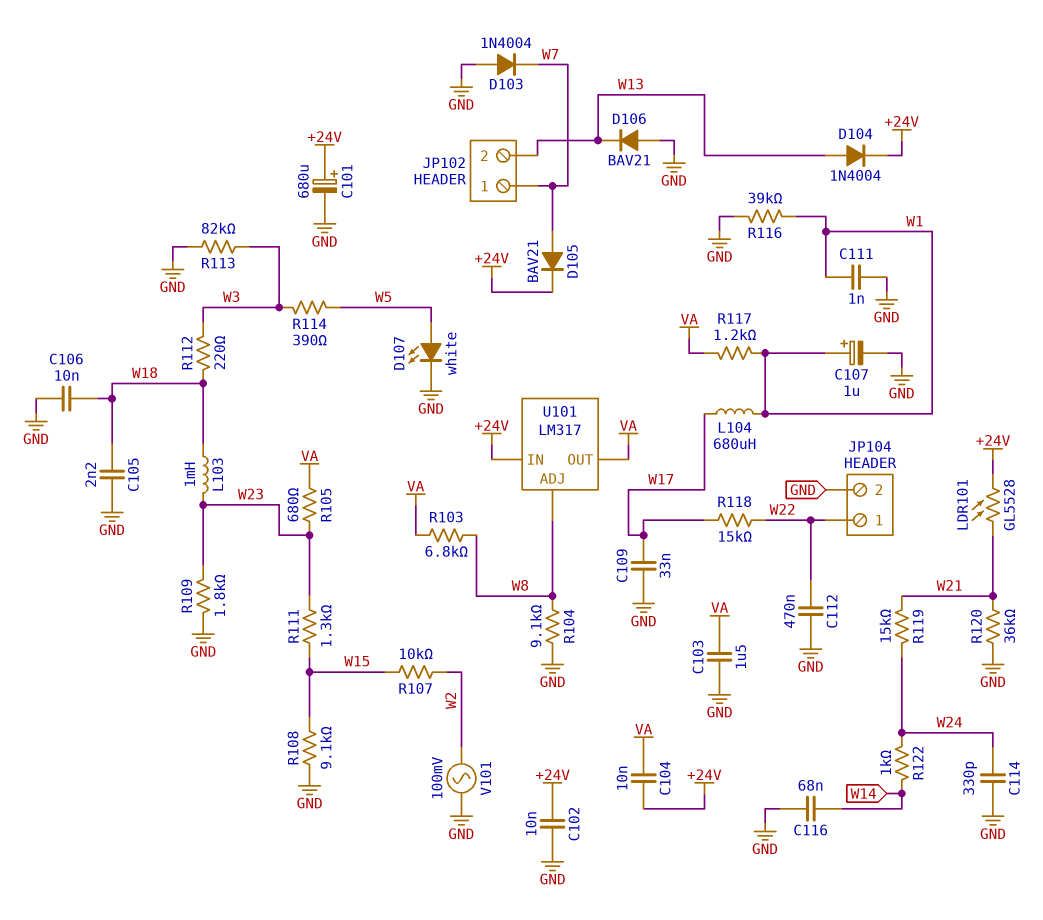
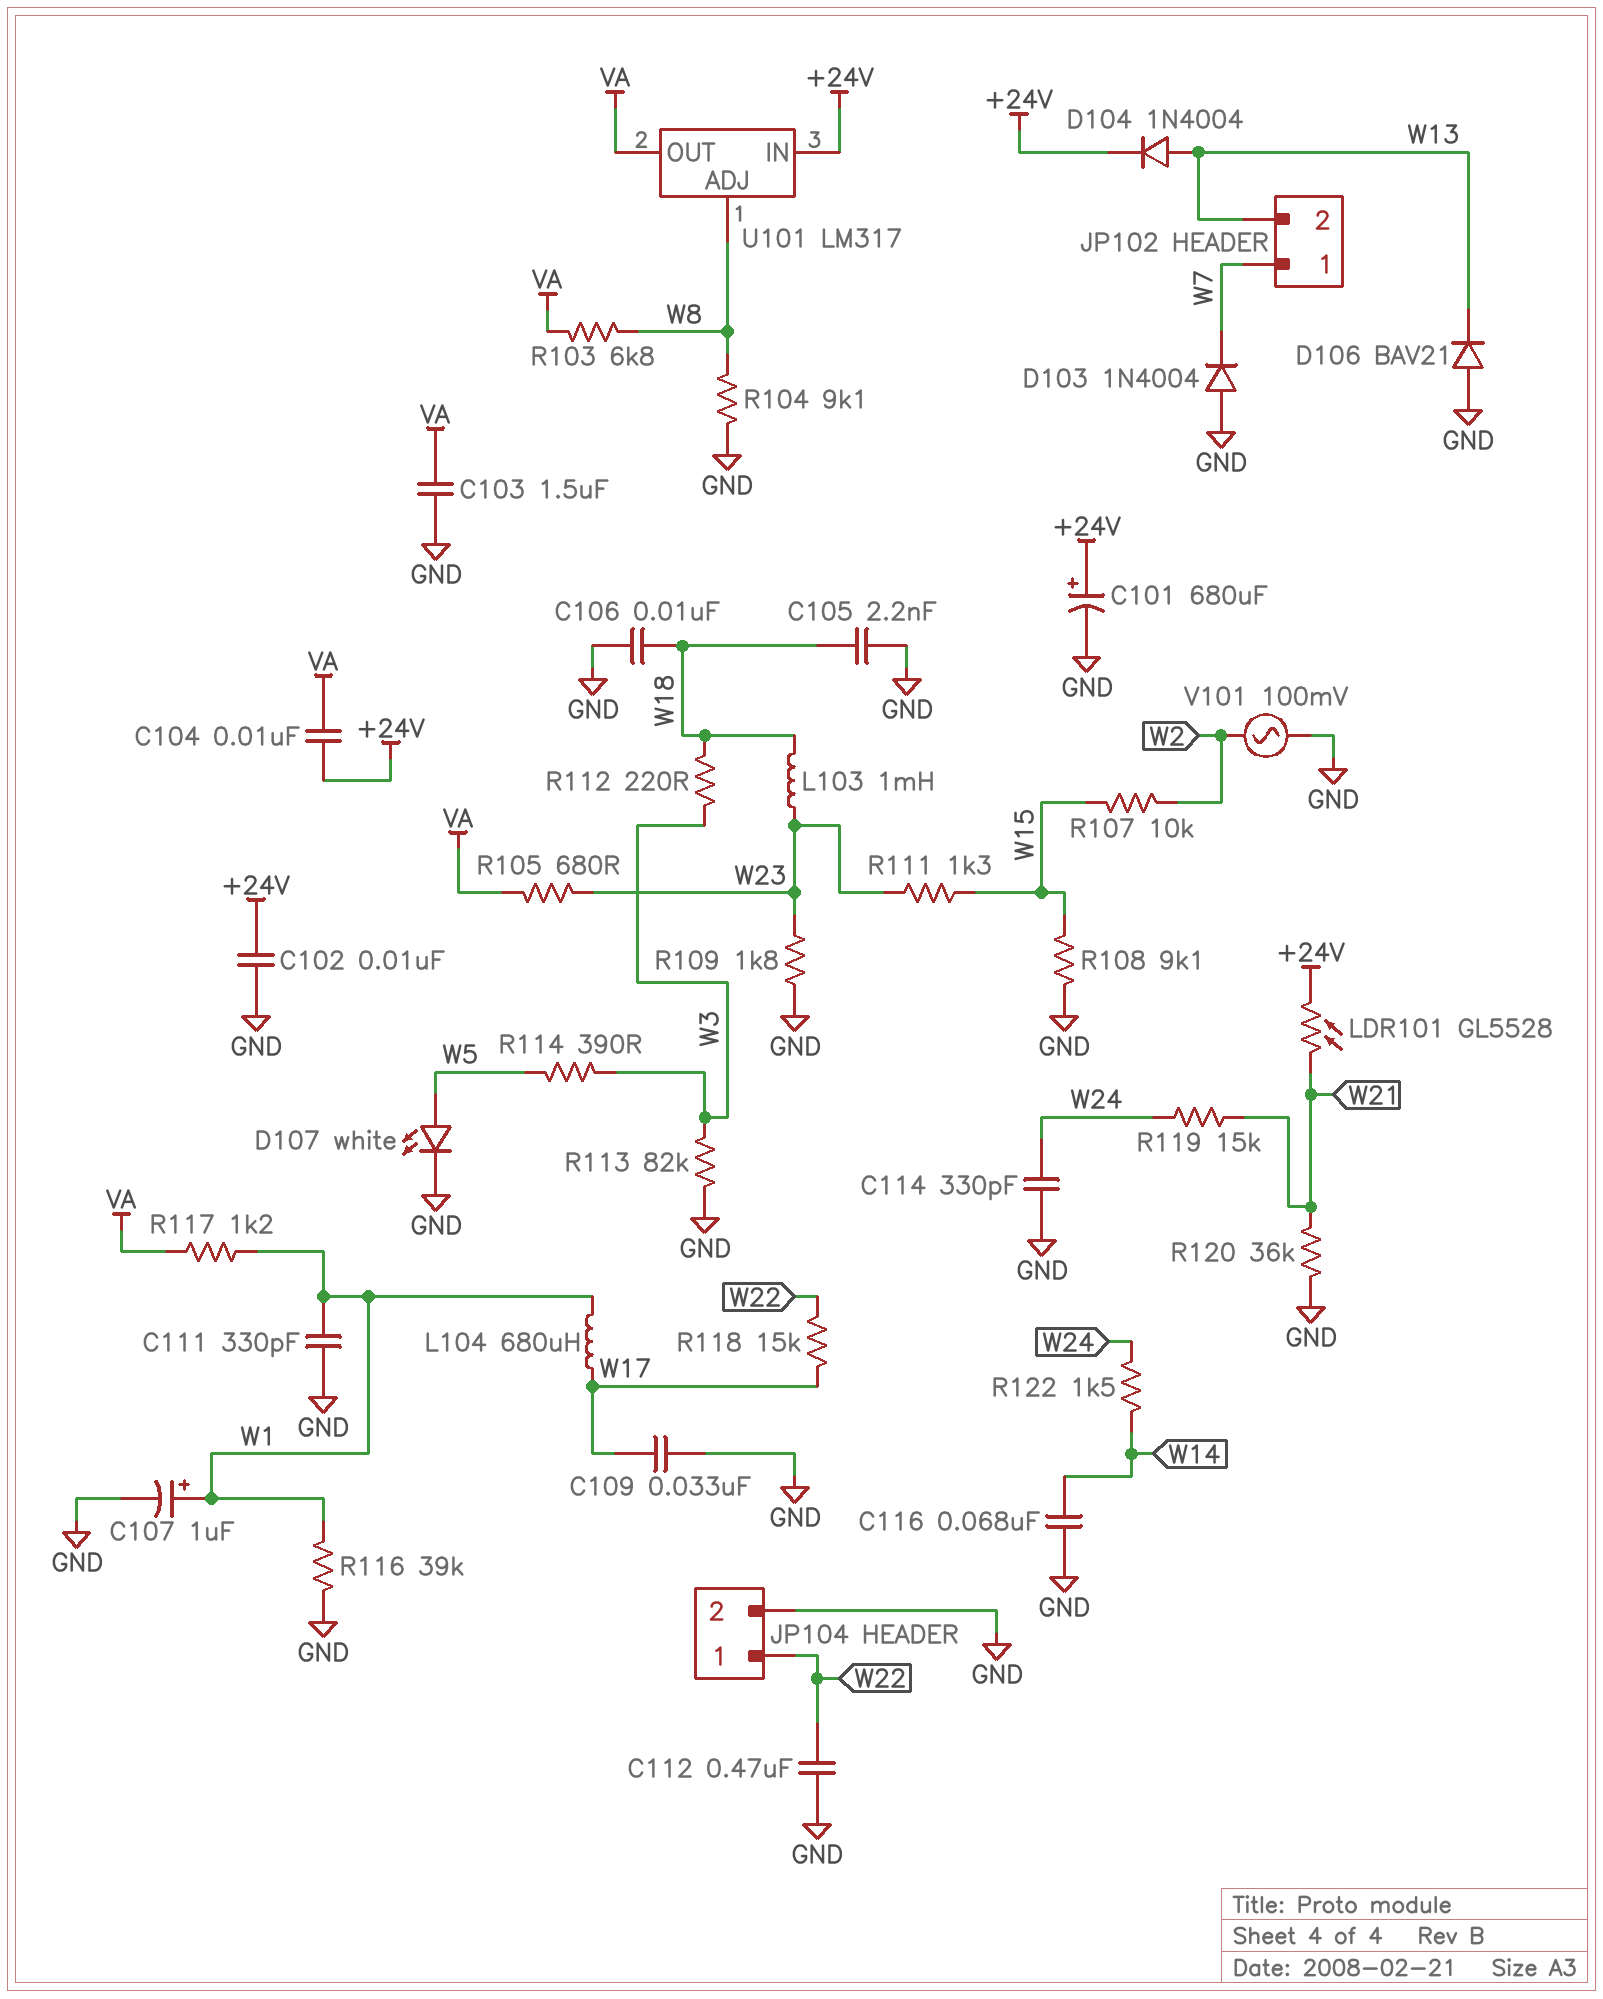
C111: 1nF (GND, W1) -> 330pF (GND, W1)
D105: diode BAV21 (A W7, K +24V) -> none
R122: 1k (W14, W24) -> 1.5k (W14, W24)

